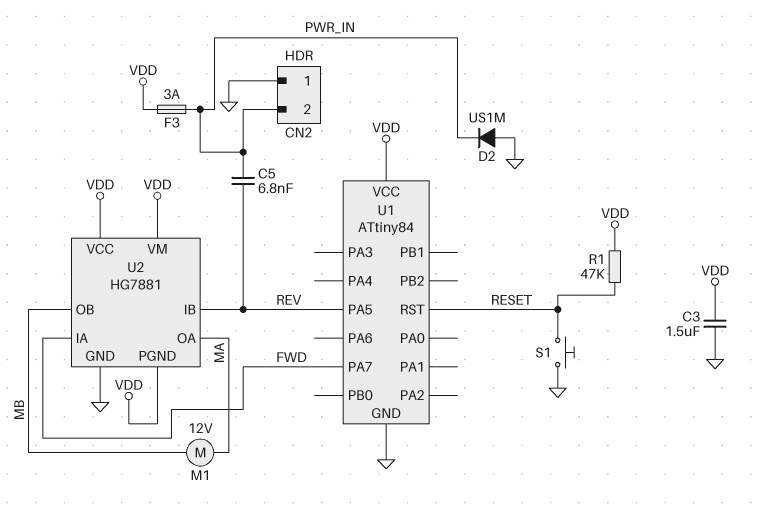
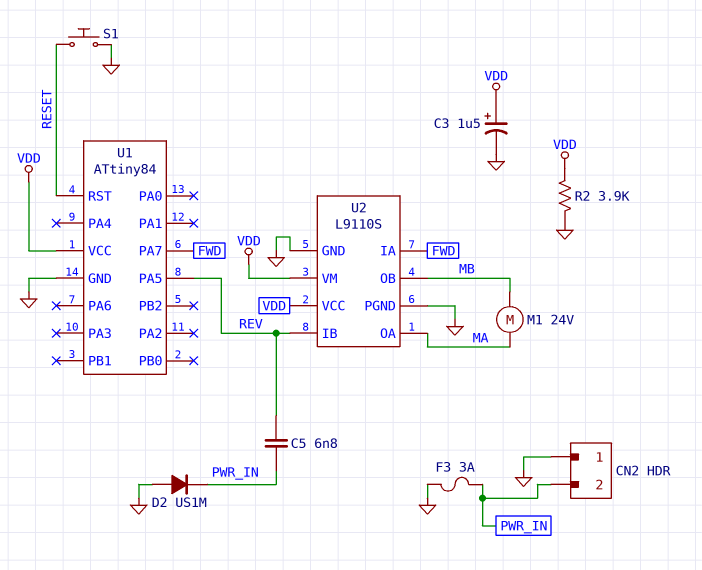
C3: 1.5uF (GND, VDD) -> 1.5uF (plus VDD, minus GND)
F3: 3A (PWR_IN, VDD) -> 3A (GND, PWR_IN)
M1: motor 12V (MA, MB) -> motor 24V (MA, MB)
R1: 47k (RESET, VDD) -> none
R2: none -> 3.9k (GND, VDD)
U2: HG7881 -> L9110S
U2 pin PGND: VDD -> GND

